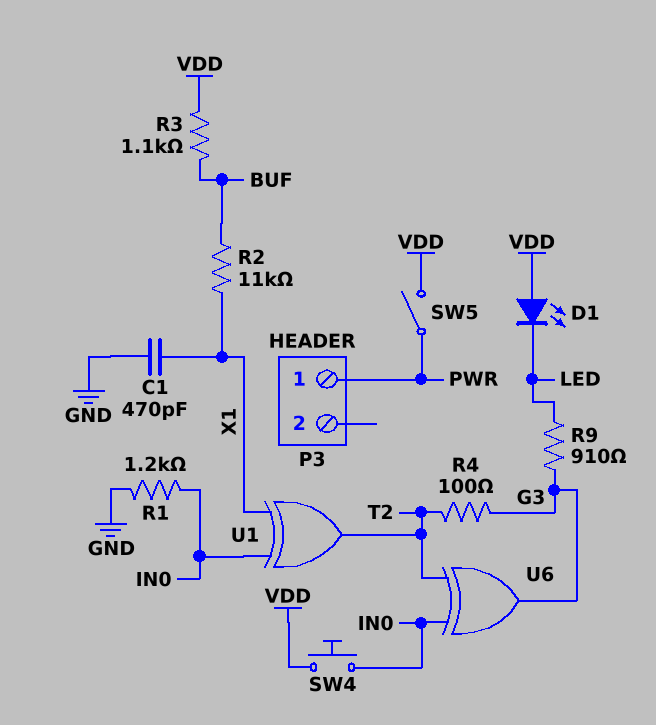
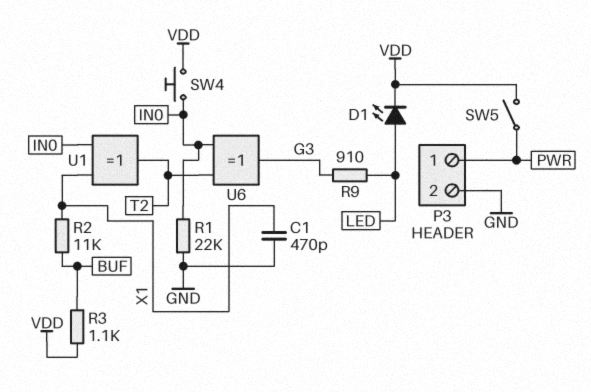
D1: LED (A VDD, K LED) -> LED (A LED, K VDD)
P3 pin 2: none -> GND
R1: 1.2k (GND, IN0) -> 22k (GND, IN0)
R4: 100 (G3, T2) -> none

